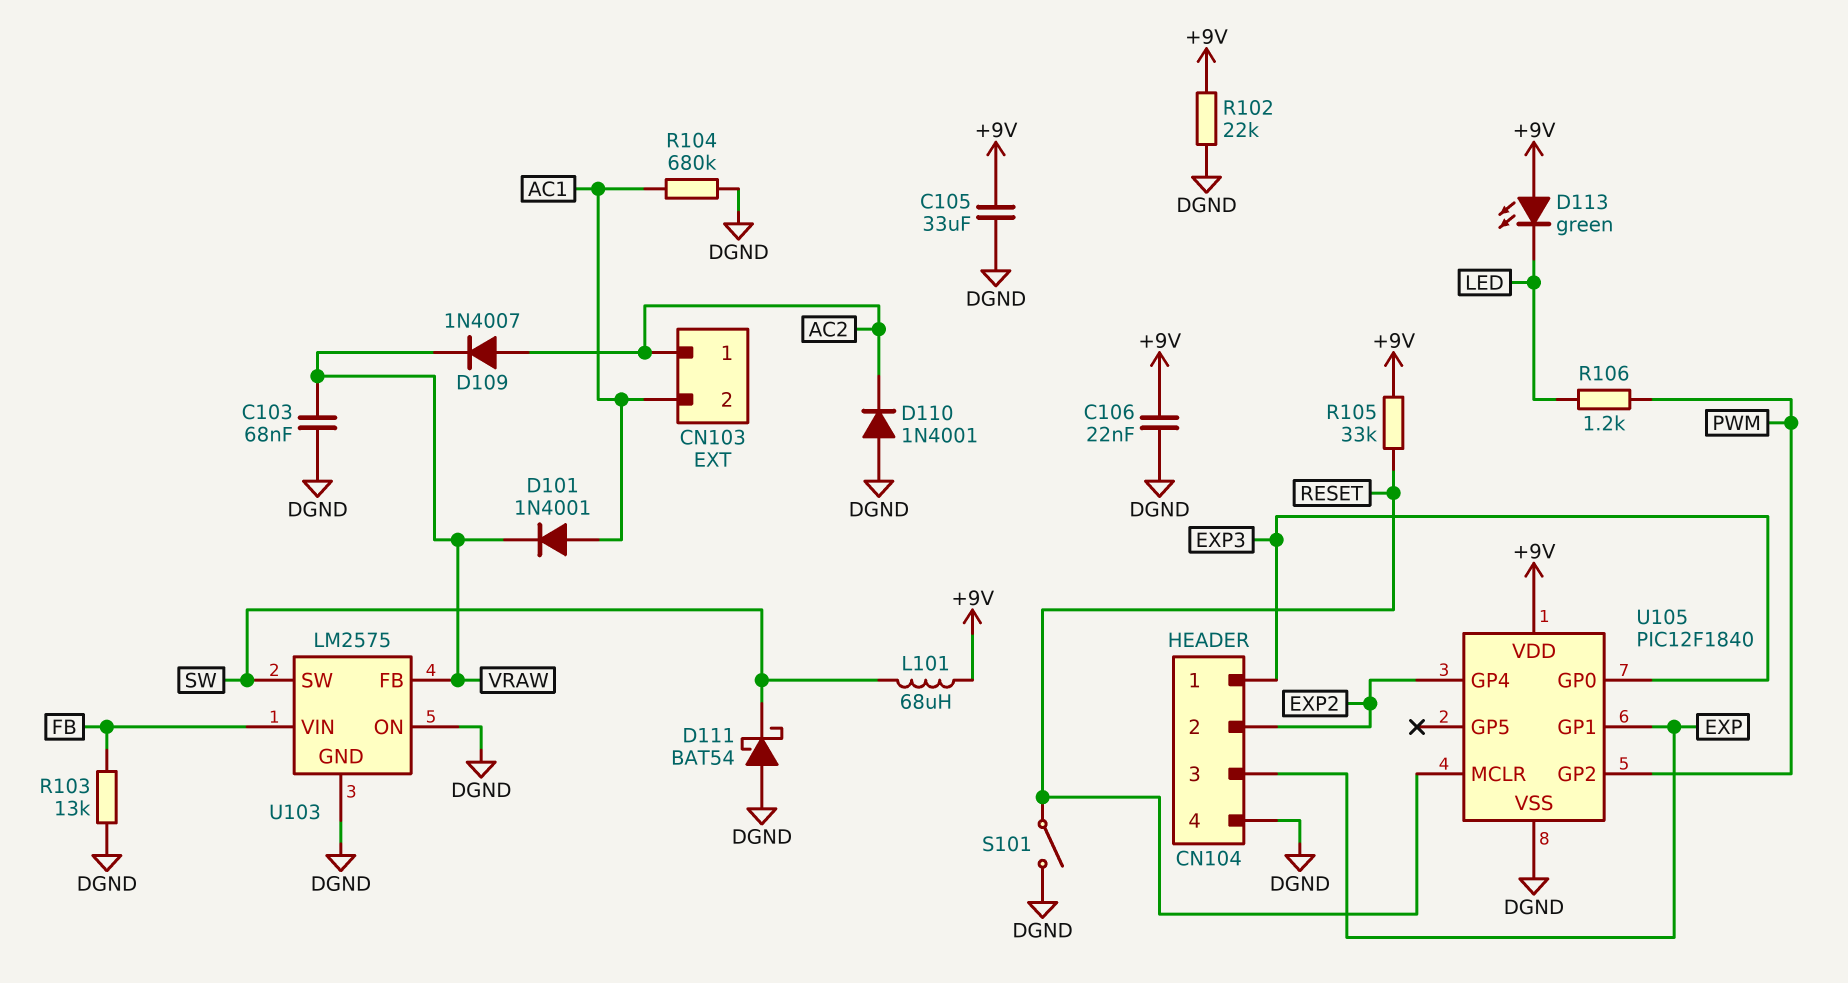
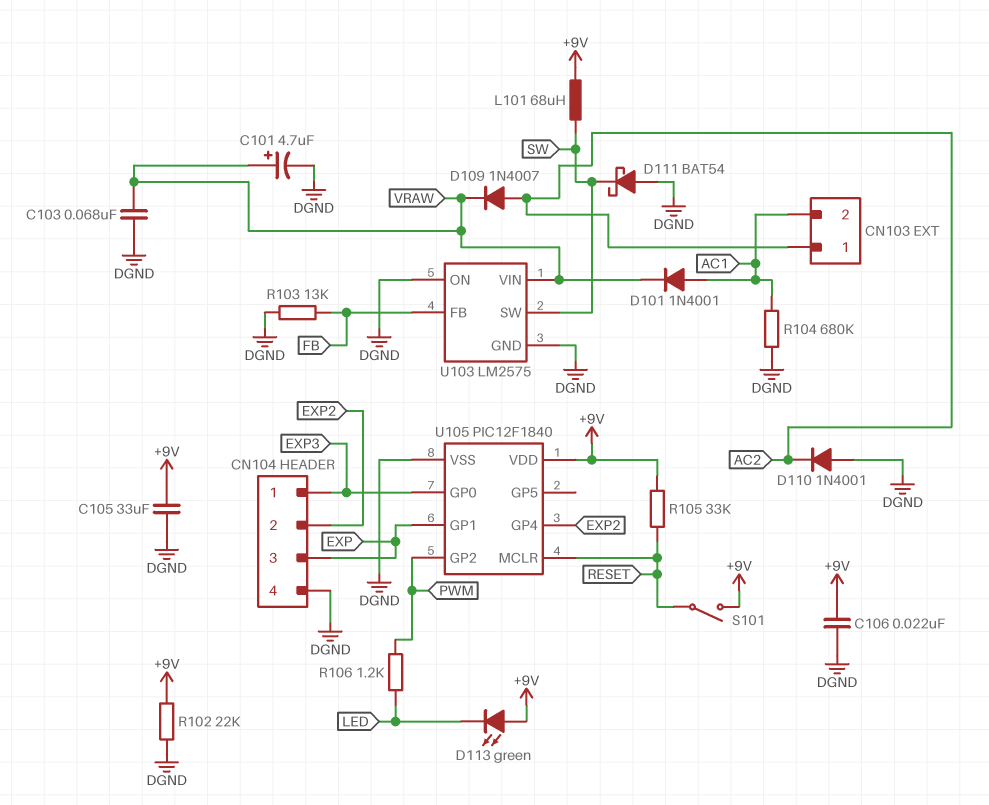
C101: none -> 4.7uF (plus VRAW, minus DGND)
S101: switch (DGND, RESET) -> switch (+9V, RESET)
U103 pin FB: VRAW -> FB
U103 pin VIN: FB -> VRAW

